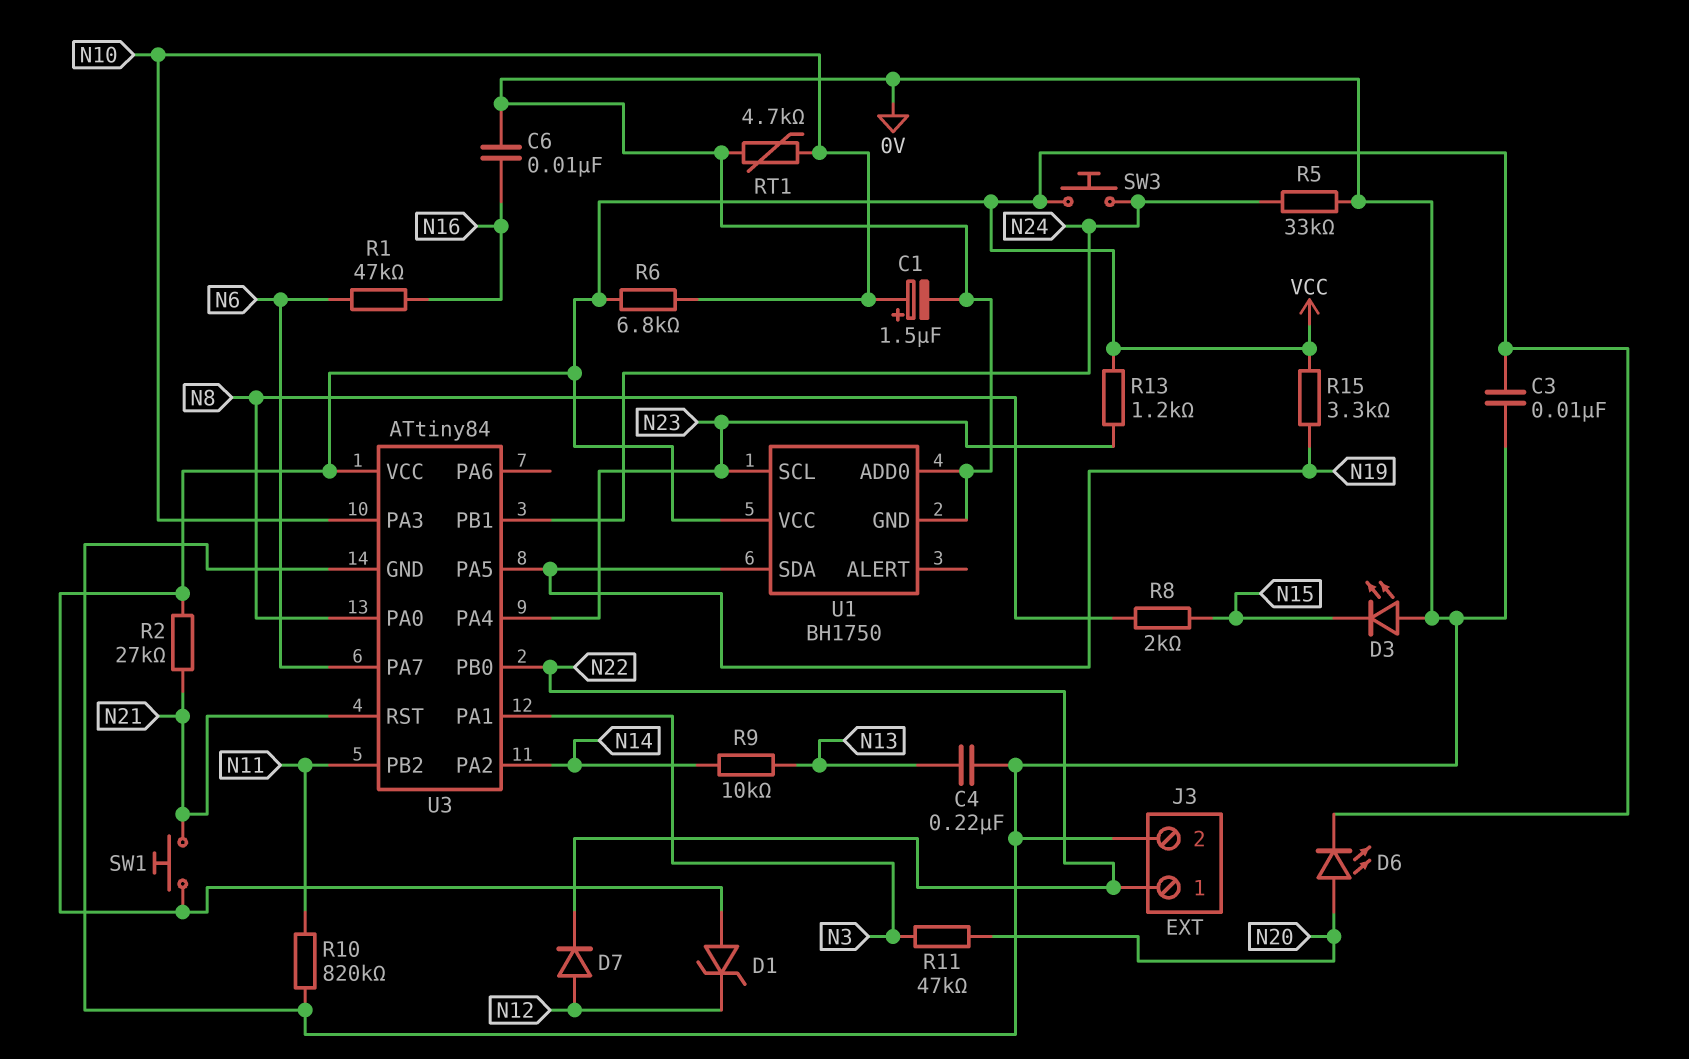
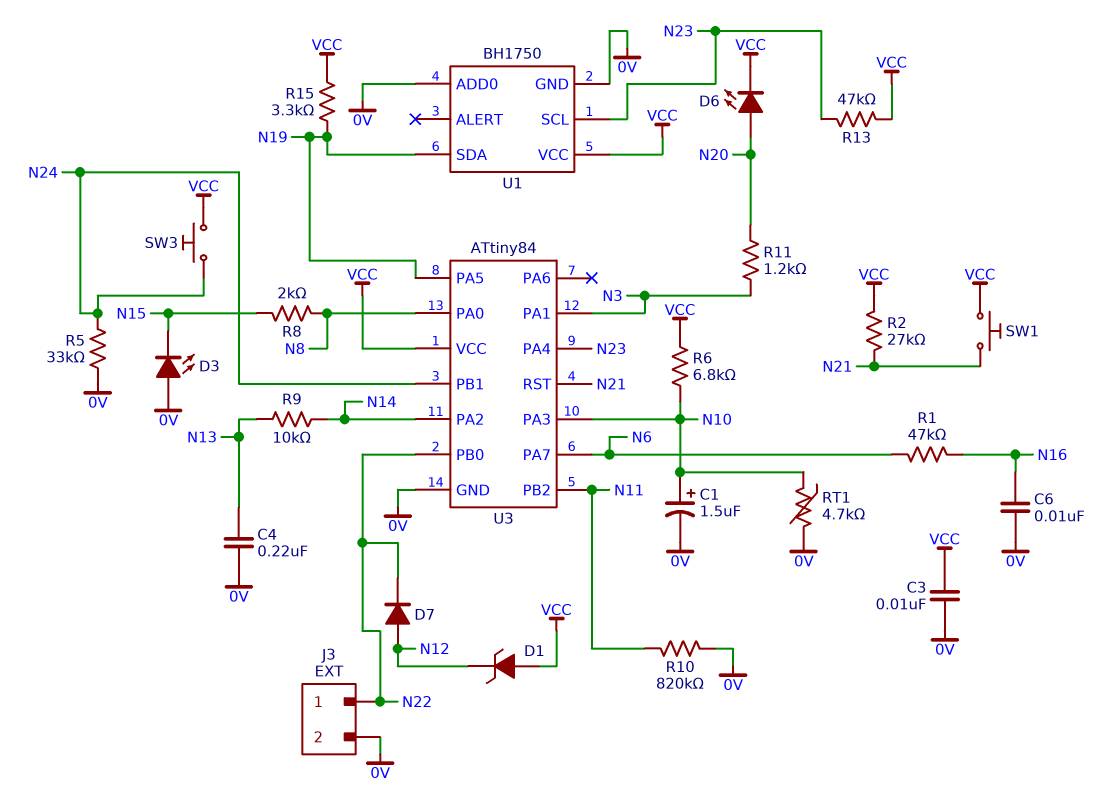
R11: 47k (N3, N20) -> 1.2k (N3, N20)
R13: 1.2k (N23, VCC) -> 47k (N23, VCC)

